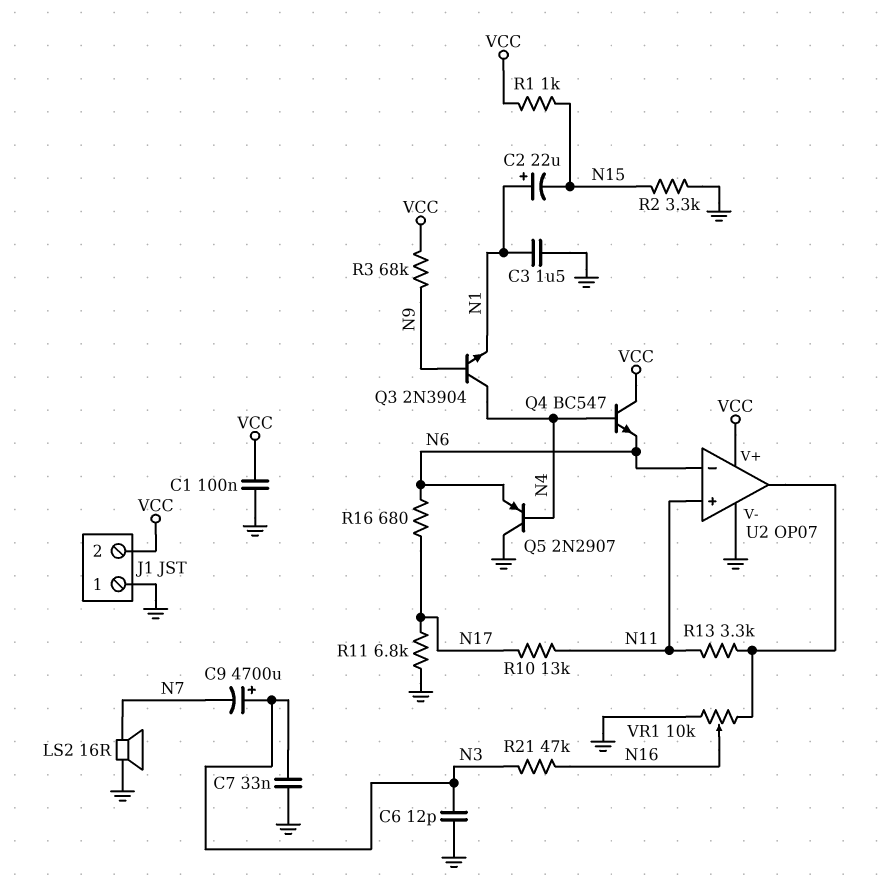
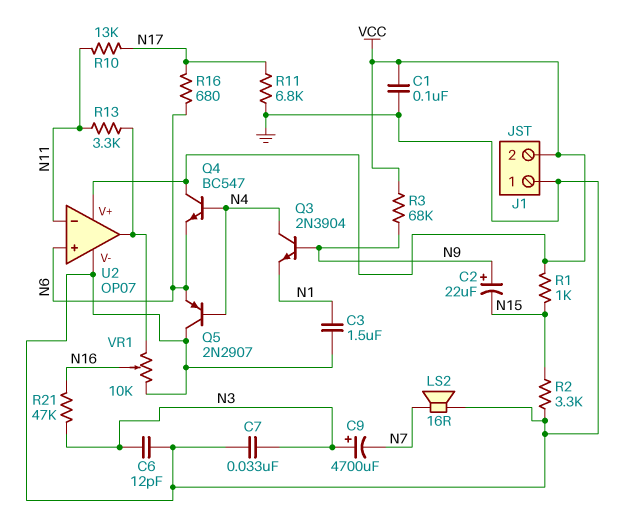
C2: 22uF (plus N1, minus N15) -> 22uF (plus N9, minus N15)
U2 pin in+: N11 -> N6
U2 pin in-: N6 -> N11

